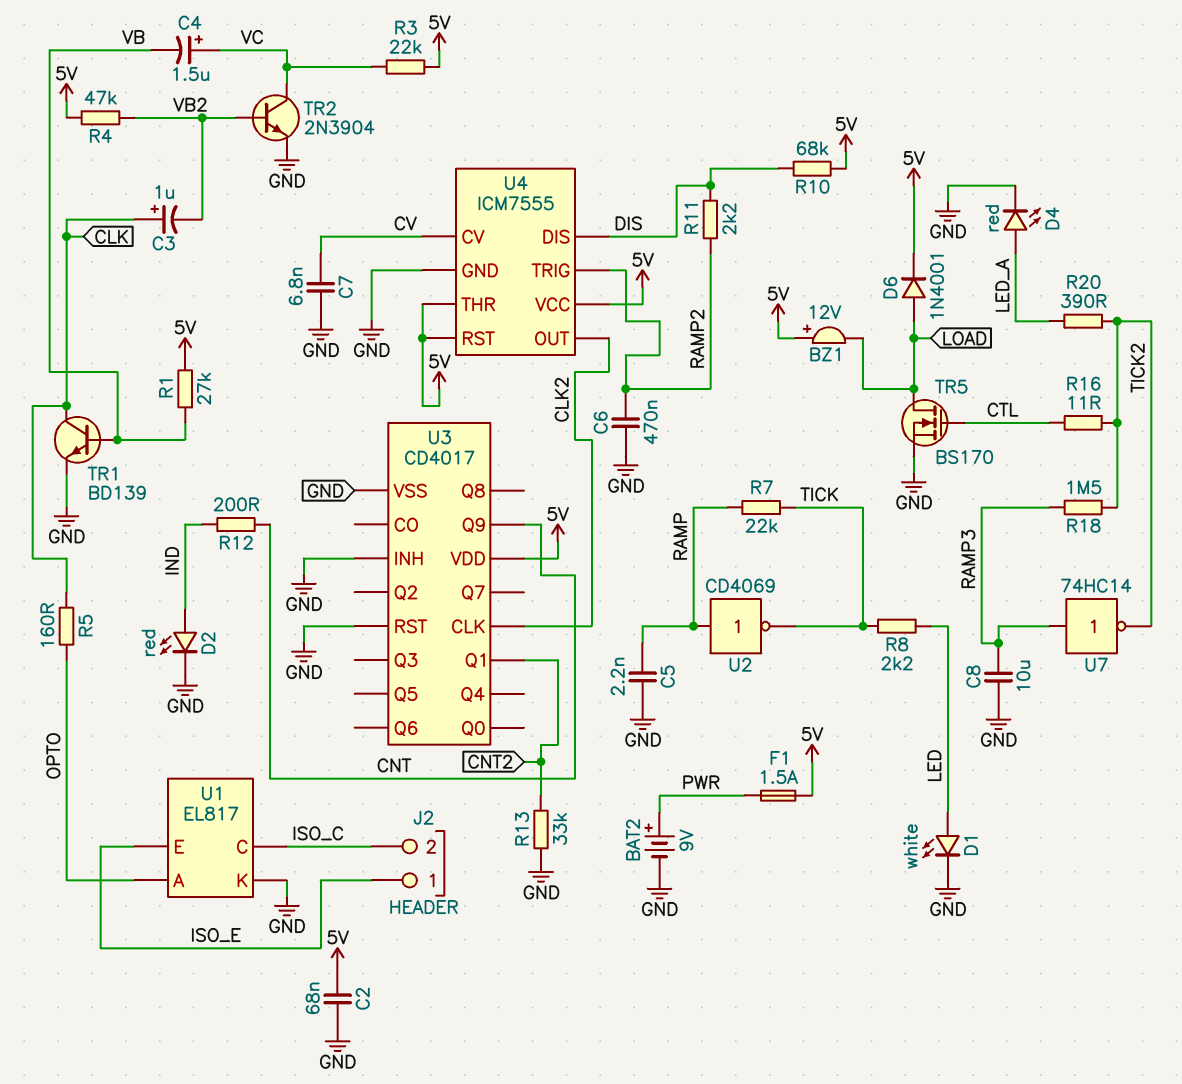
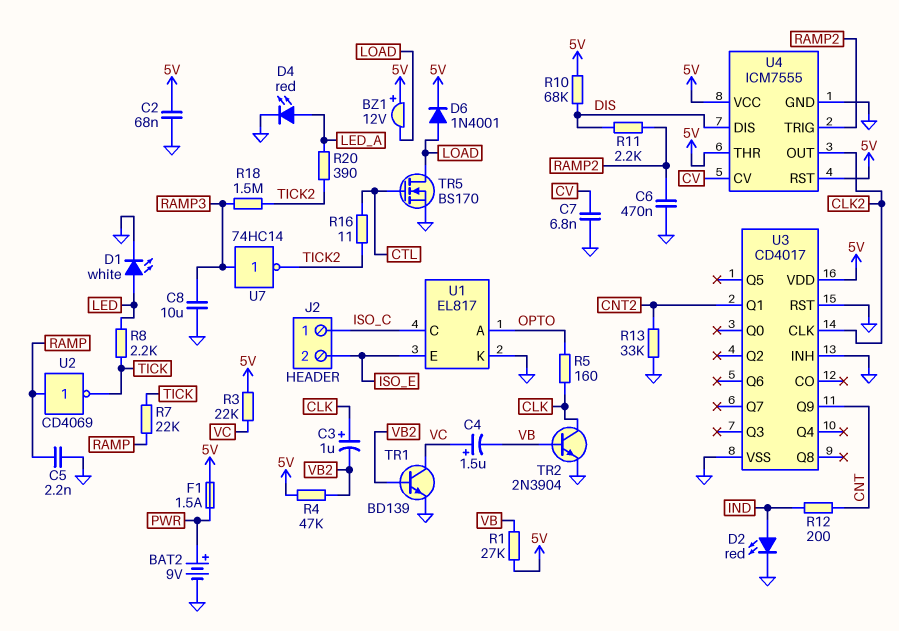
J2 pin 1: ISO_E -> ISO_C
J2 pin 2: ISO_C -> ISO_E
TR1: NPN BD139 (B VB, C CLK, E GND) -> NPN BD139 (B VB2, C VC, E GND)
TR2: NPN 2N3904 (B VB2, C VC, E GND) -> NPN 2N3904 (B VB, C CLK, E GND)

